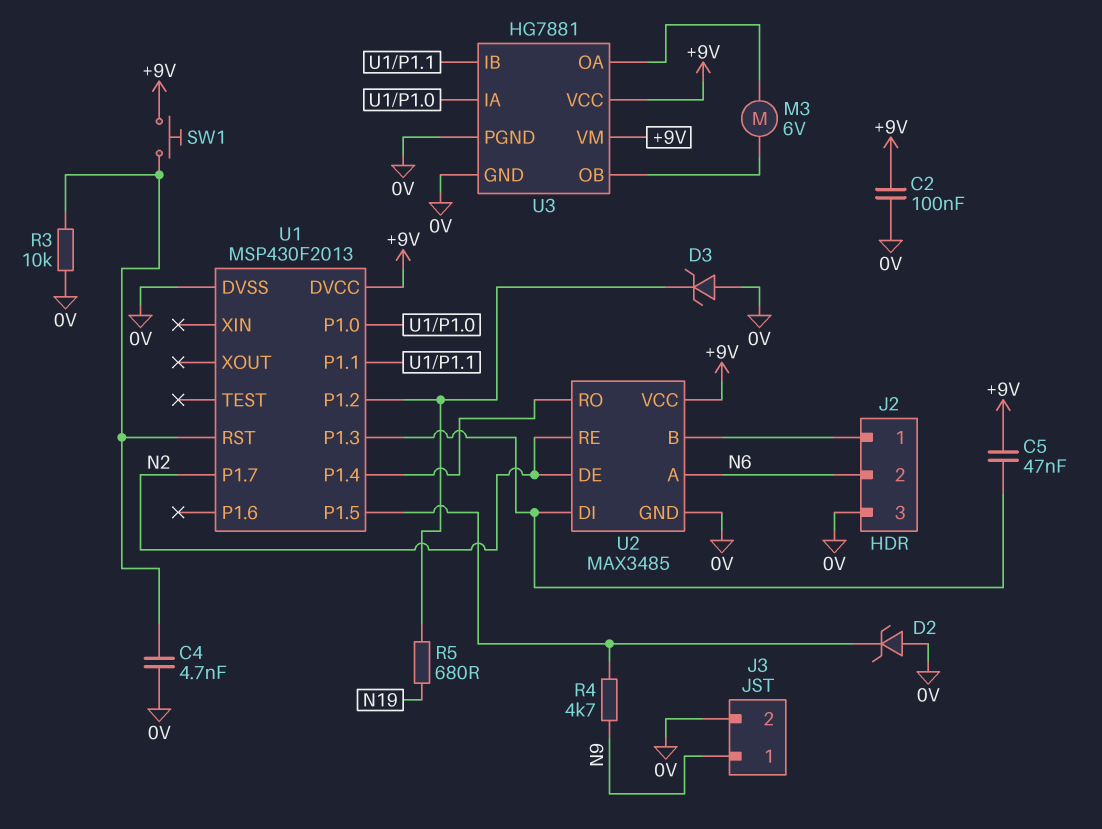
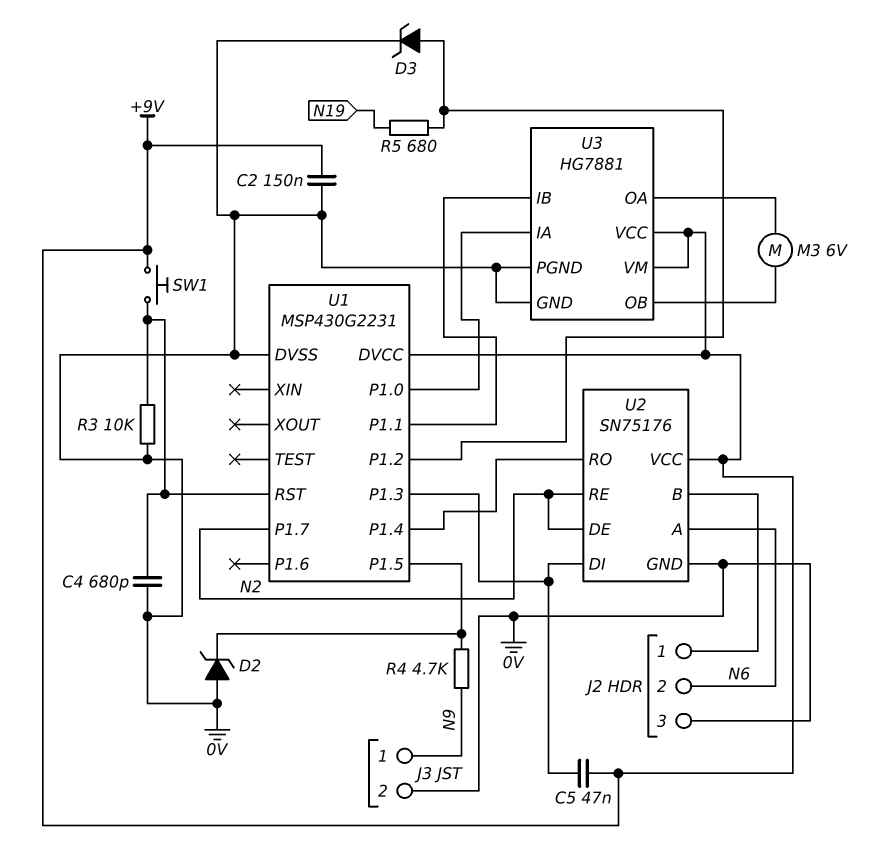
C2: 100nF (+9V, 0V) -> 150nF (+9V, 0V)
C4: 4.7nF (0V, U1/RST) -> 680pF (0V, U1/RST)
D3: zener (A 0V, K U1/P1.2) -> zener (A U1/P1.2, K 0V)
U1: MSP430F2013 -> MSP430G2231
U2: MAX3485 -> SN75176

